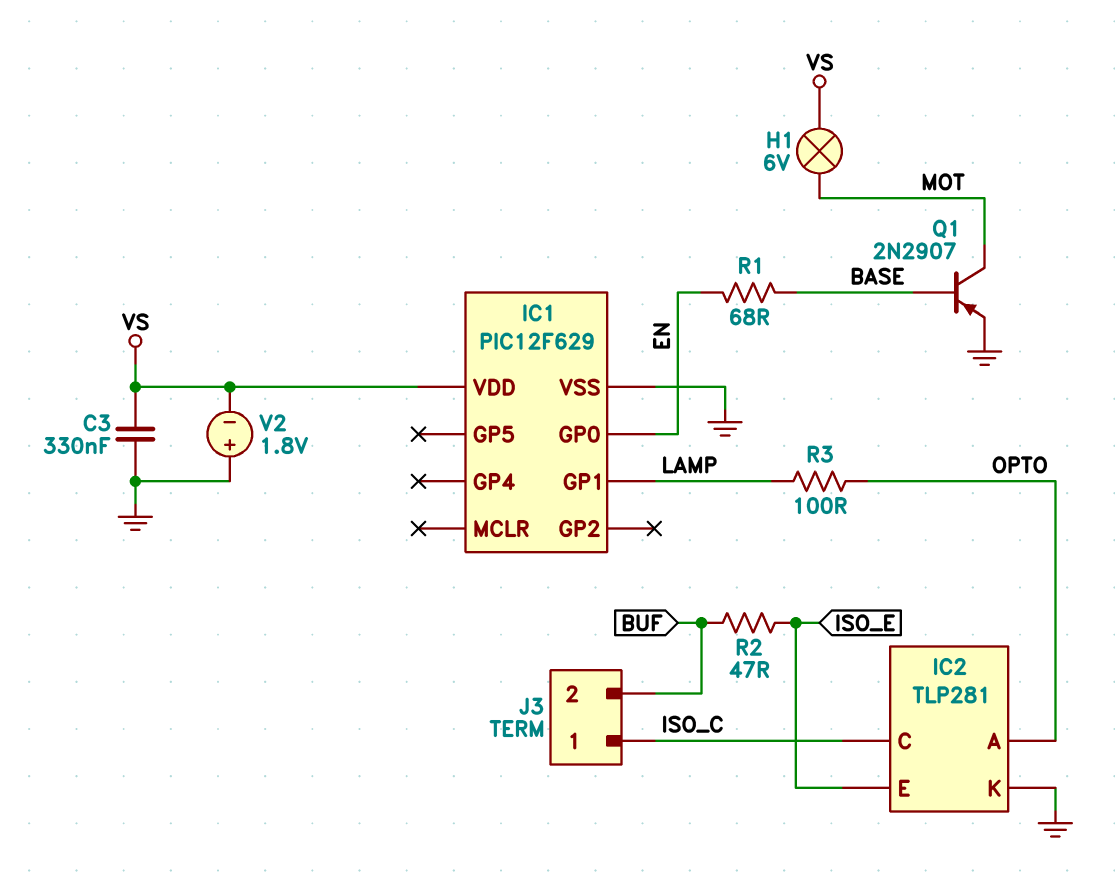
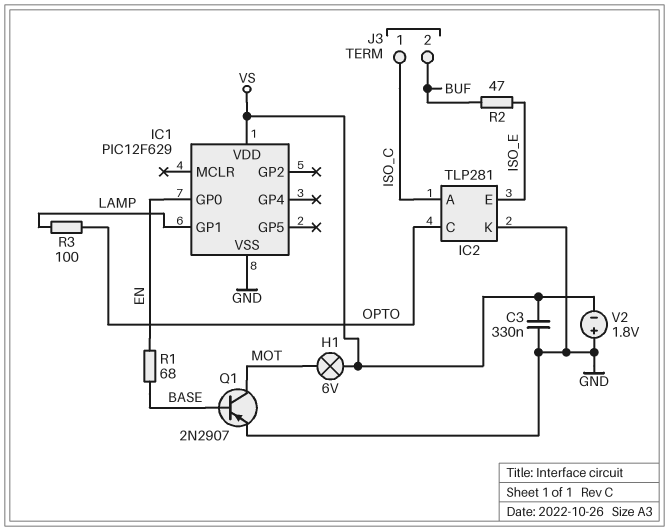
IC2 pin A: OPTO -> ISO_C
IC2 pin C: ISO_C -> OPTO

